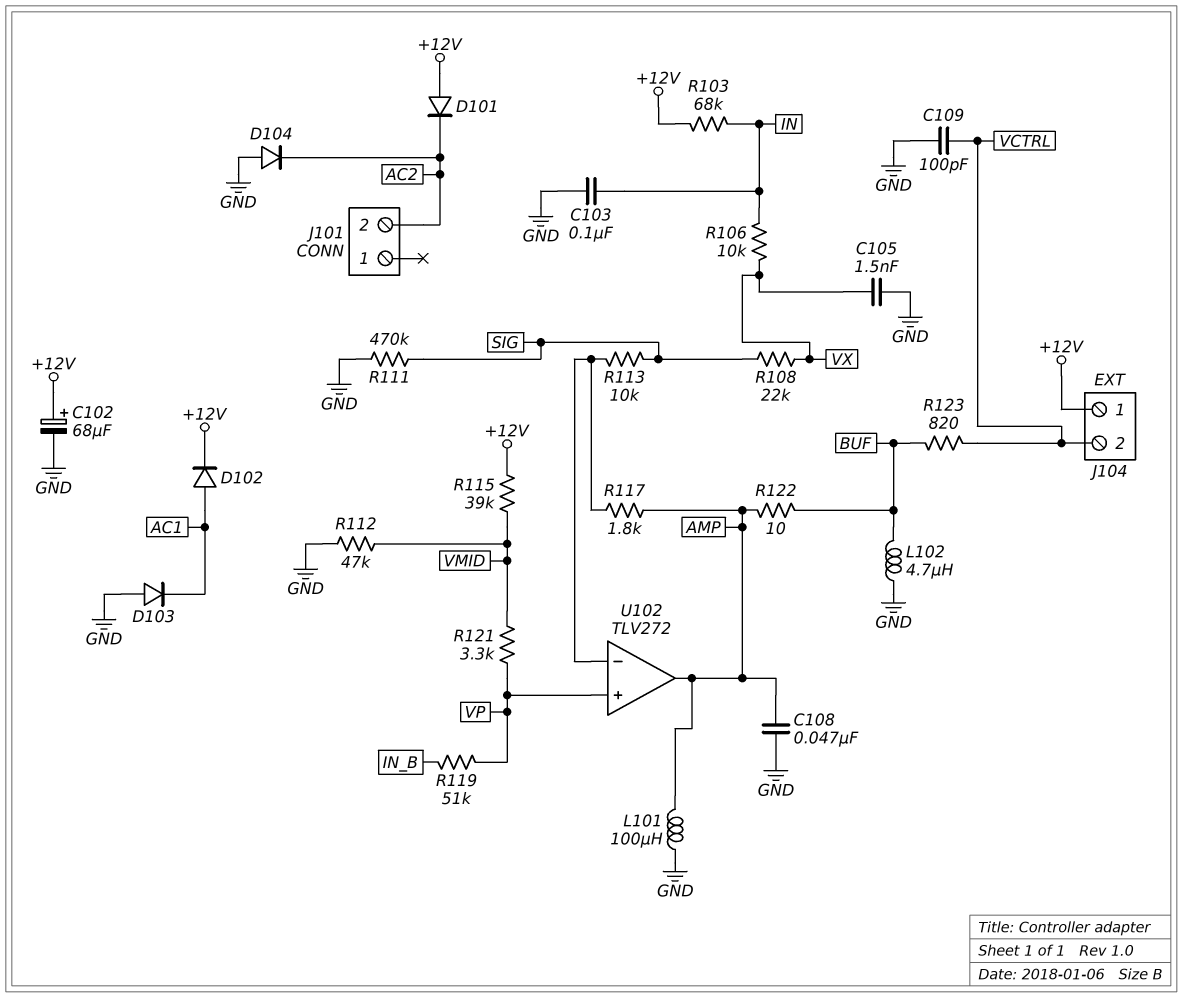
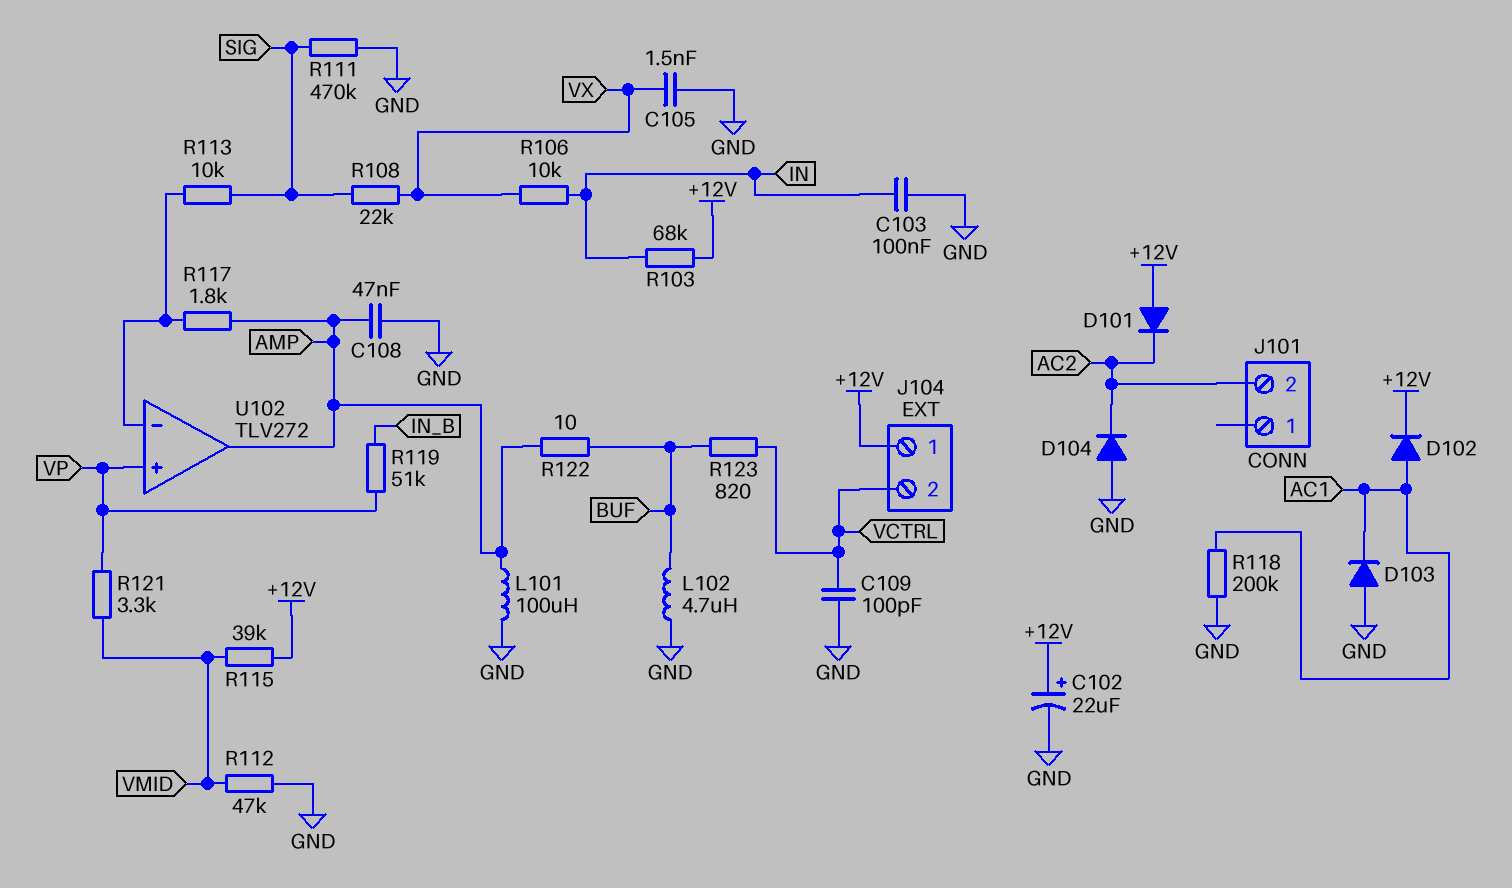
C102: 68uF (plus +12V, minus GND) -> 22uF (plus +12V, minus GND)
R118: none -> 200k (AC1, GND)

